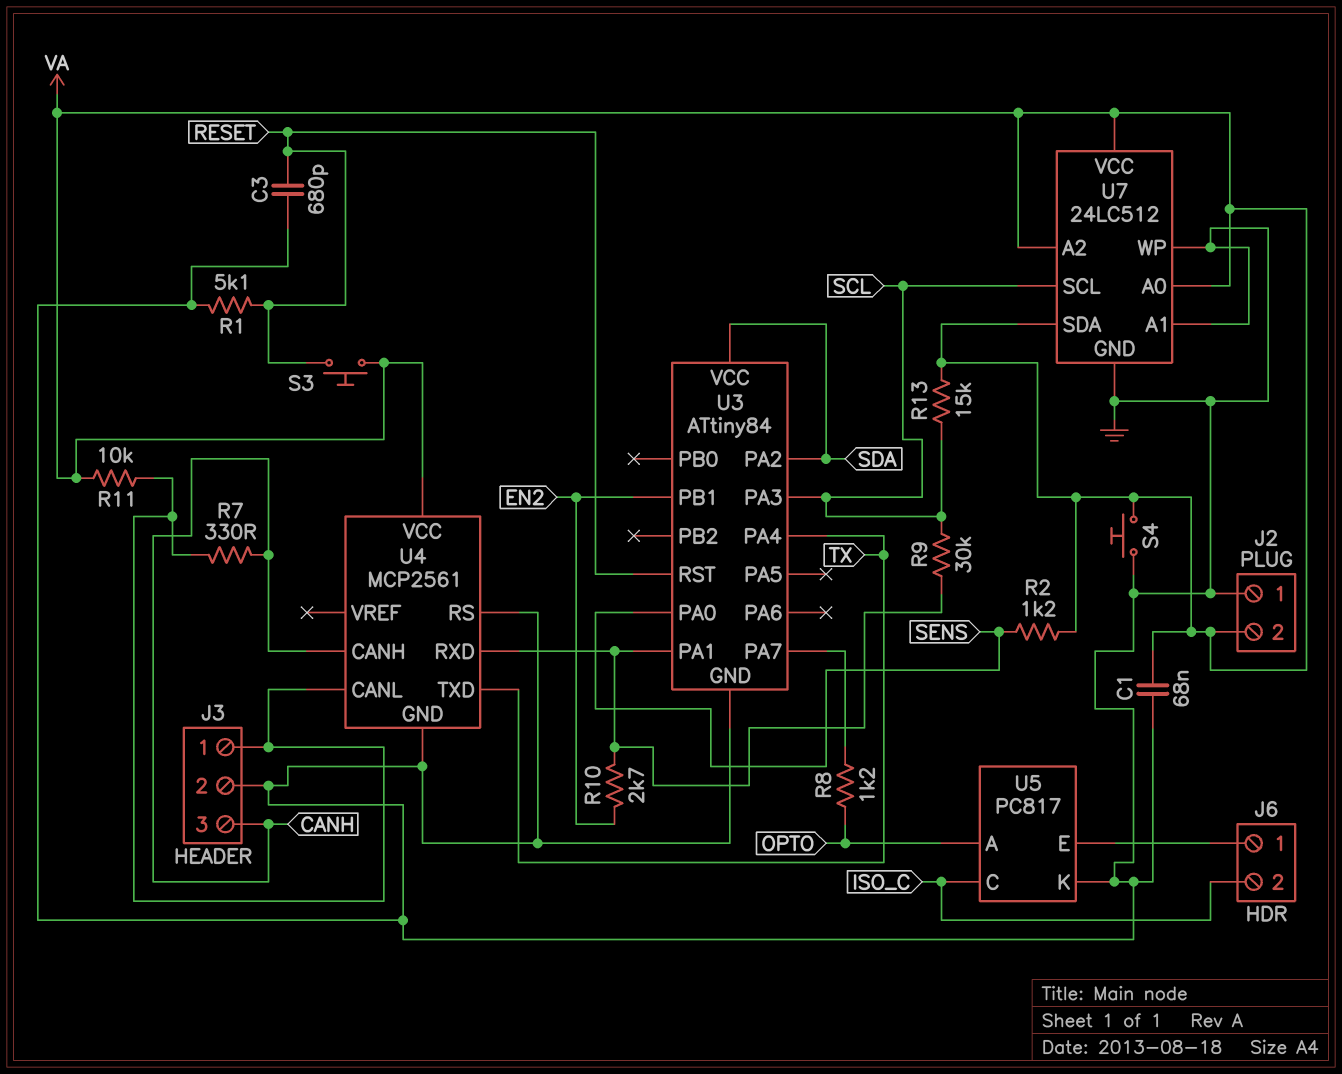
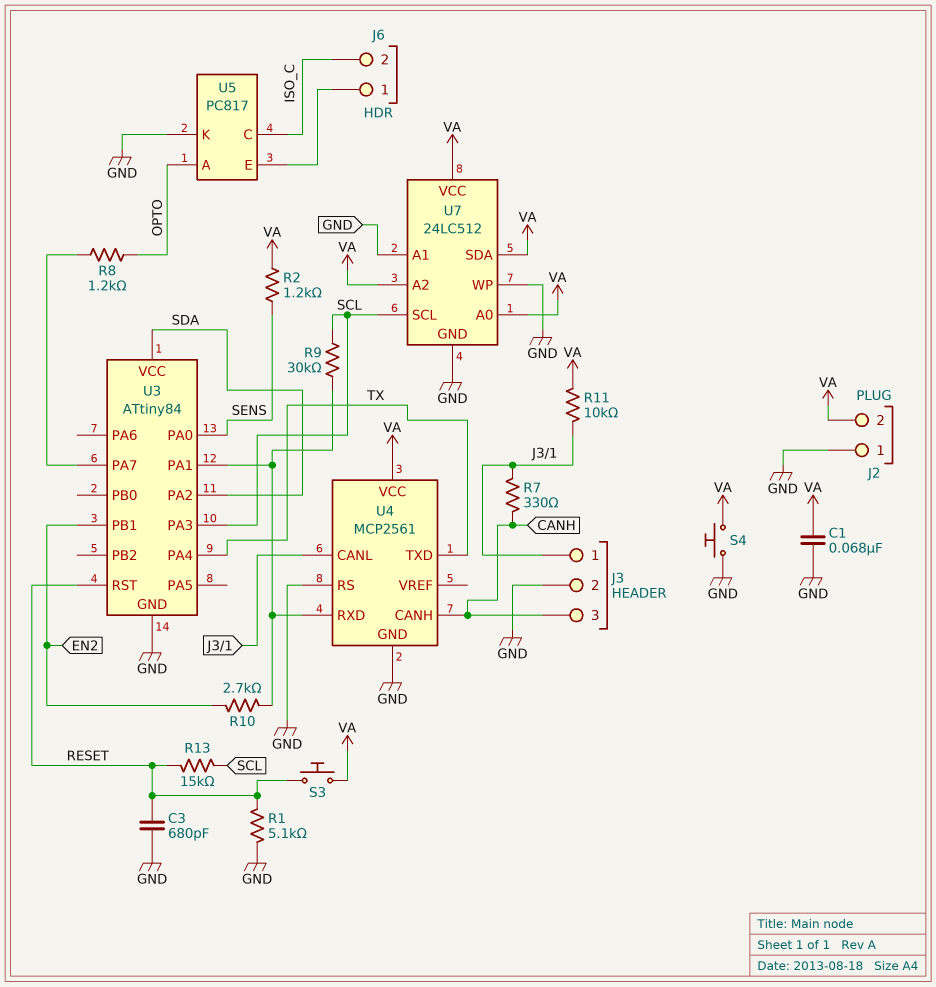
R13: 15k (SCL, VA) -> 15k (RESET, SCL)

